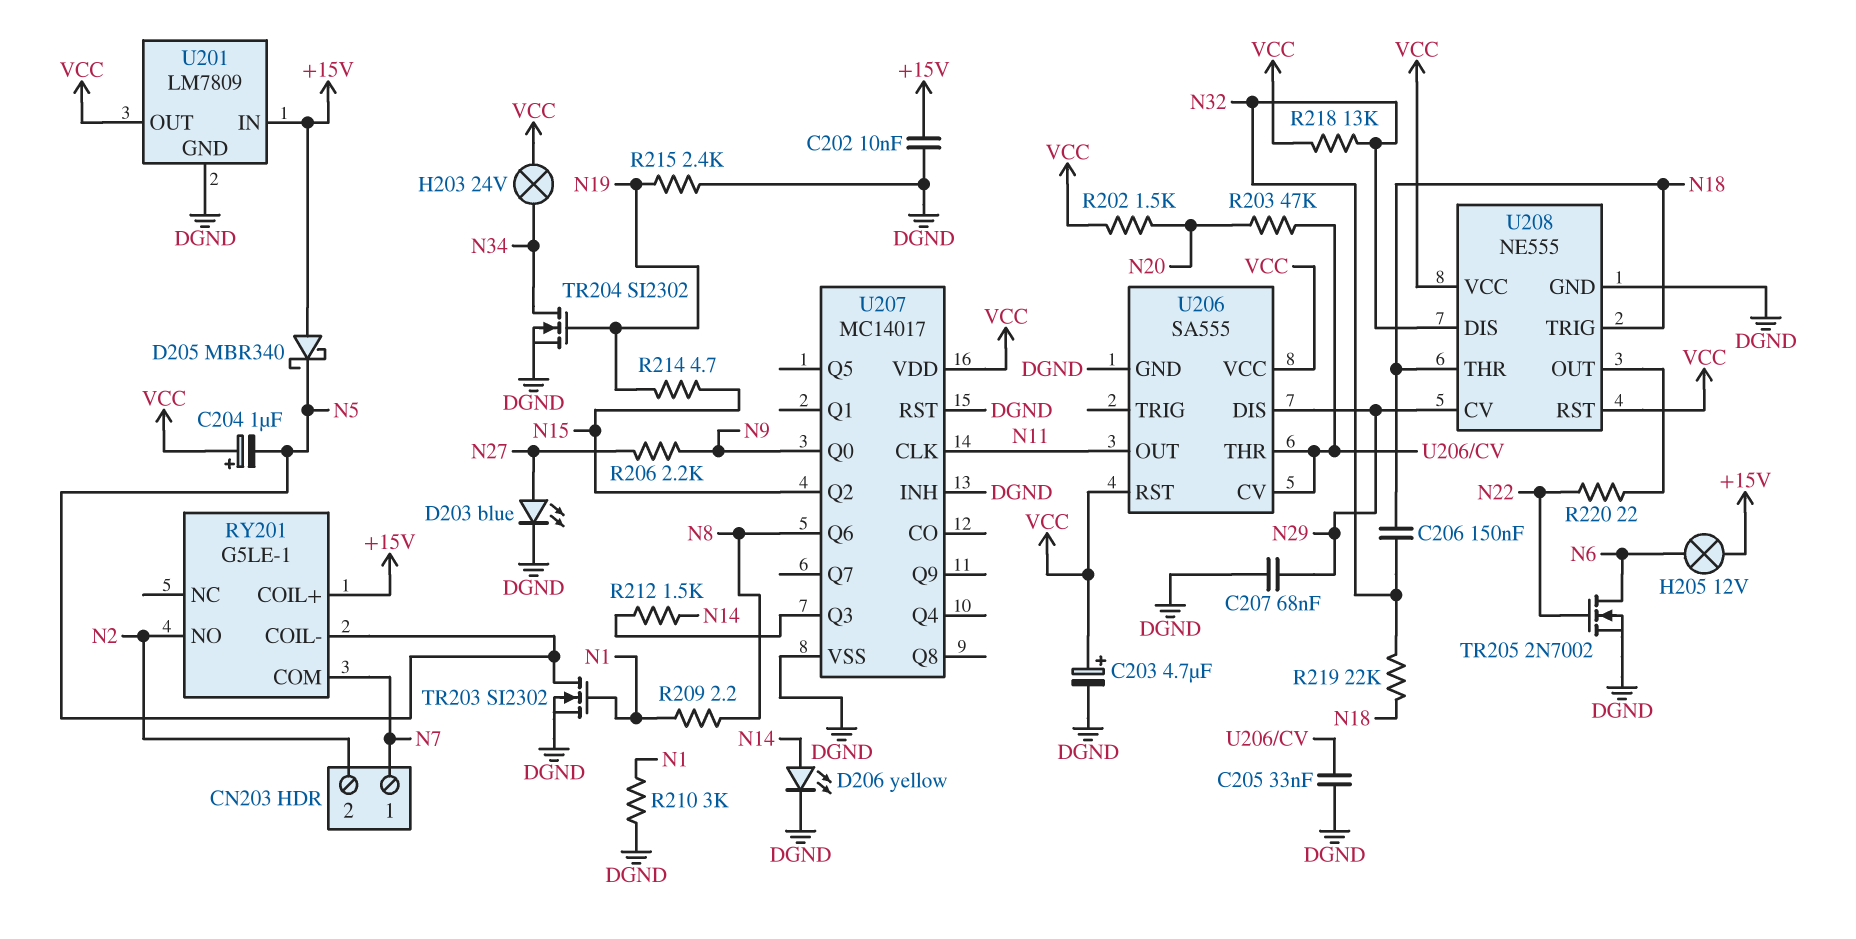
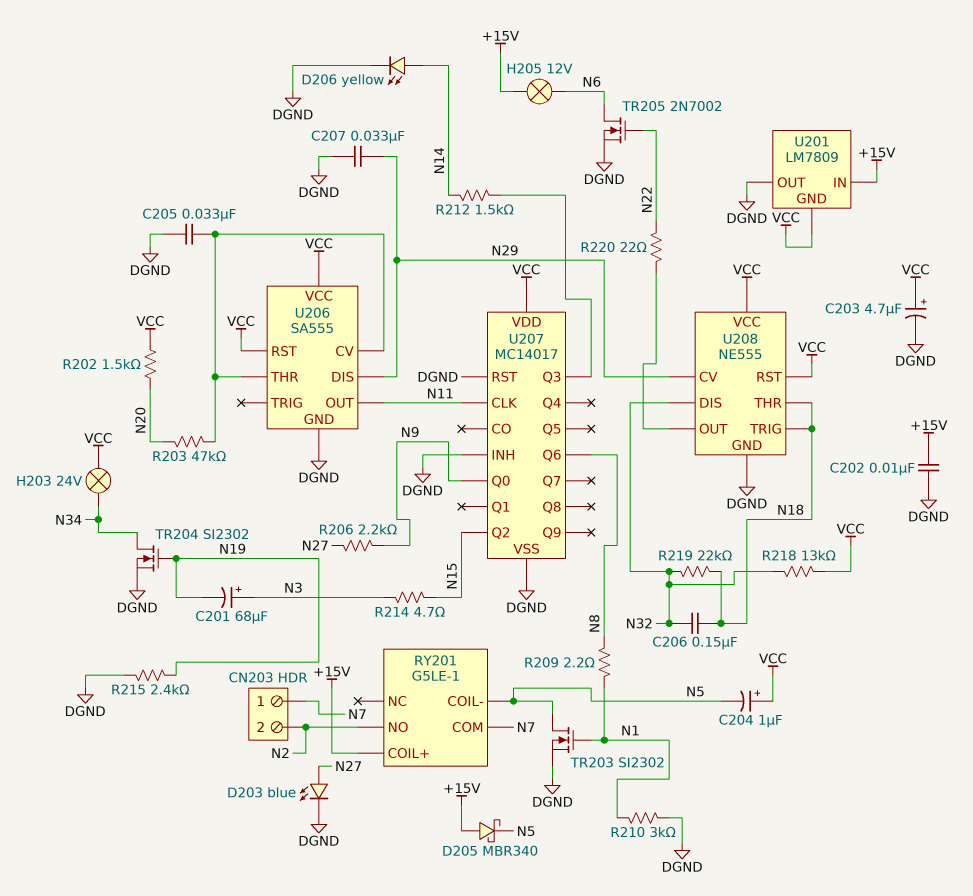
C201: none -> 68uF (plus N3, minus N19)
C207: 68nF (DGND, N29) -> 33nF (DGND, N29)
R214: 4.7 (N15, N19) -> 4.7 (N3, N15)
U201 pin GND: DGND -> VCC
U201 pin OUT: VCC -> DGND

